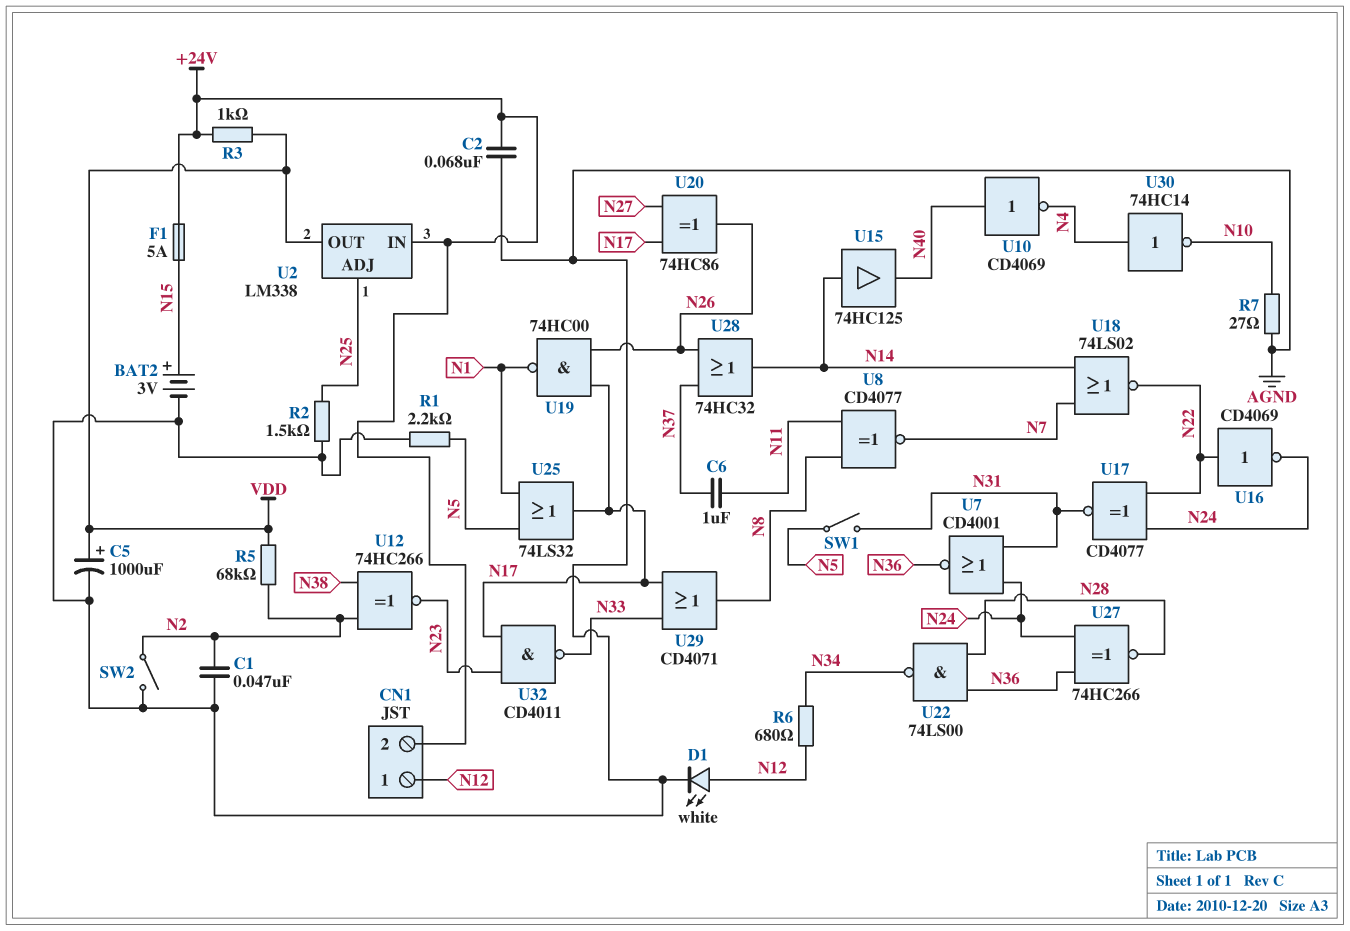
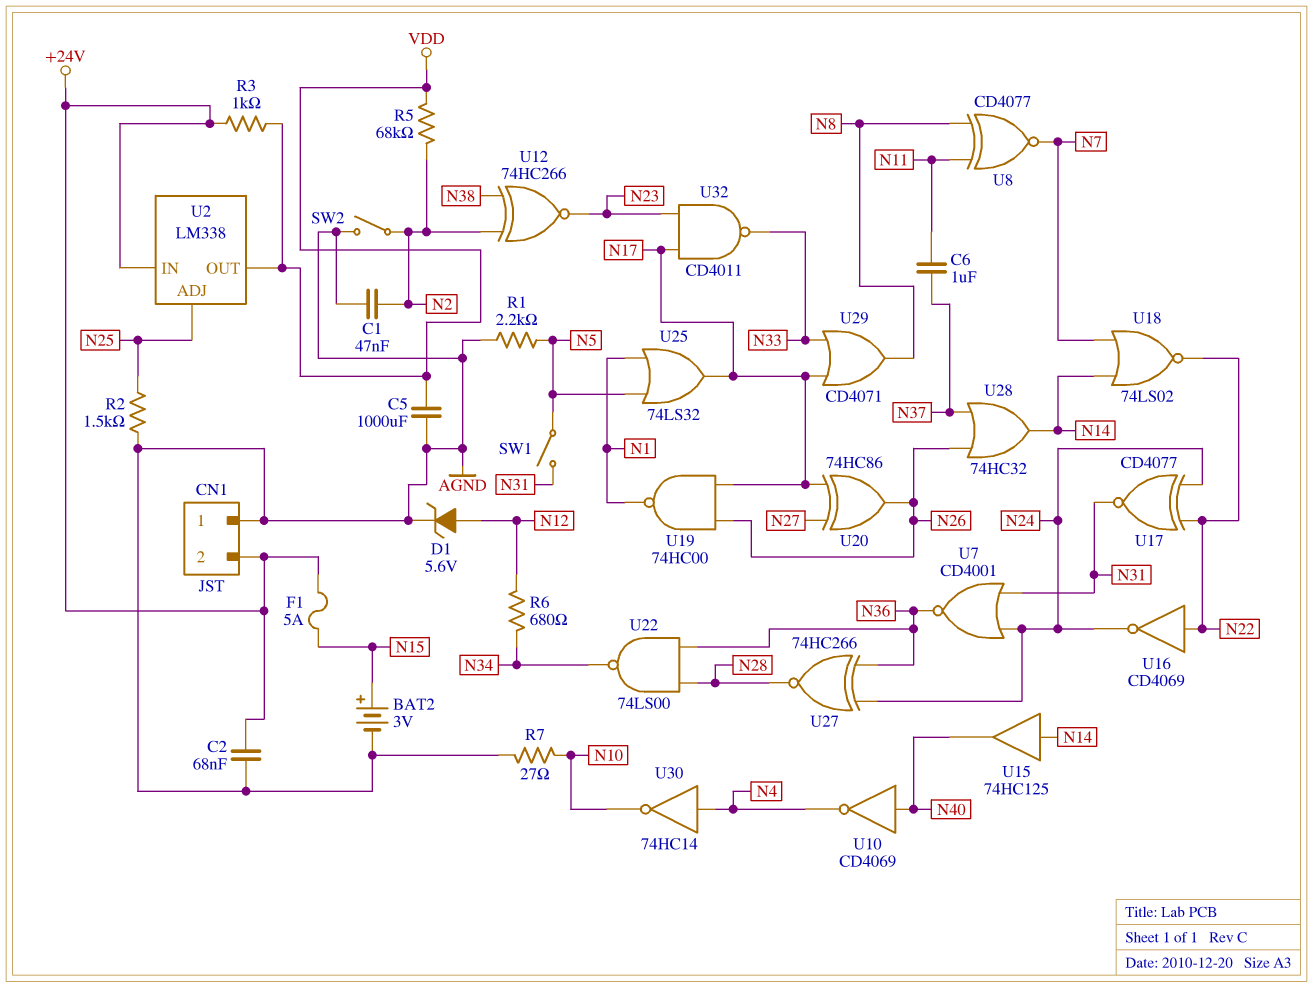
C5: 1000uF (plus VDD, minus AGND) -> 1000uF (AGND, VDD)
CN1 pin 1: N12 -> AGND
D1: LED white (A N12, K AGND) -> zener 5.6V (A N12, K AGND)

